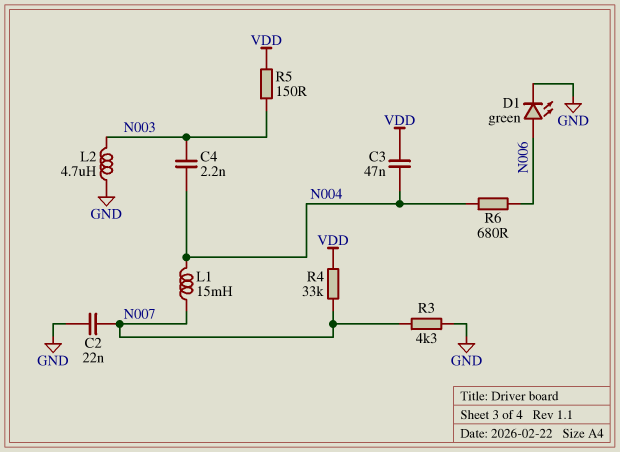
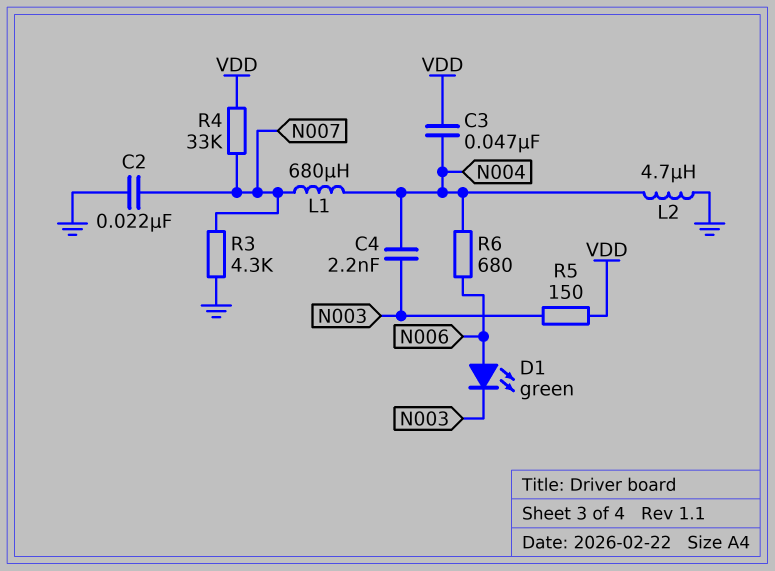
D1: LED green (A N006, K GND) -> LED green (A N006, K N003)
L1: 15mH (N004, N007) -> 680uH (N004, N007)
L2: 4.7uH (GND, N003) -> 4.7uH (GND, N004)

